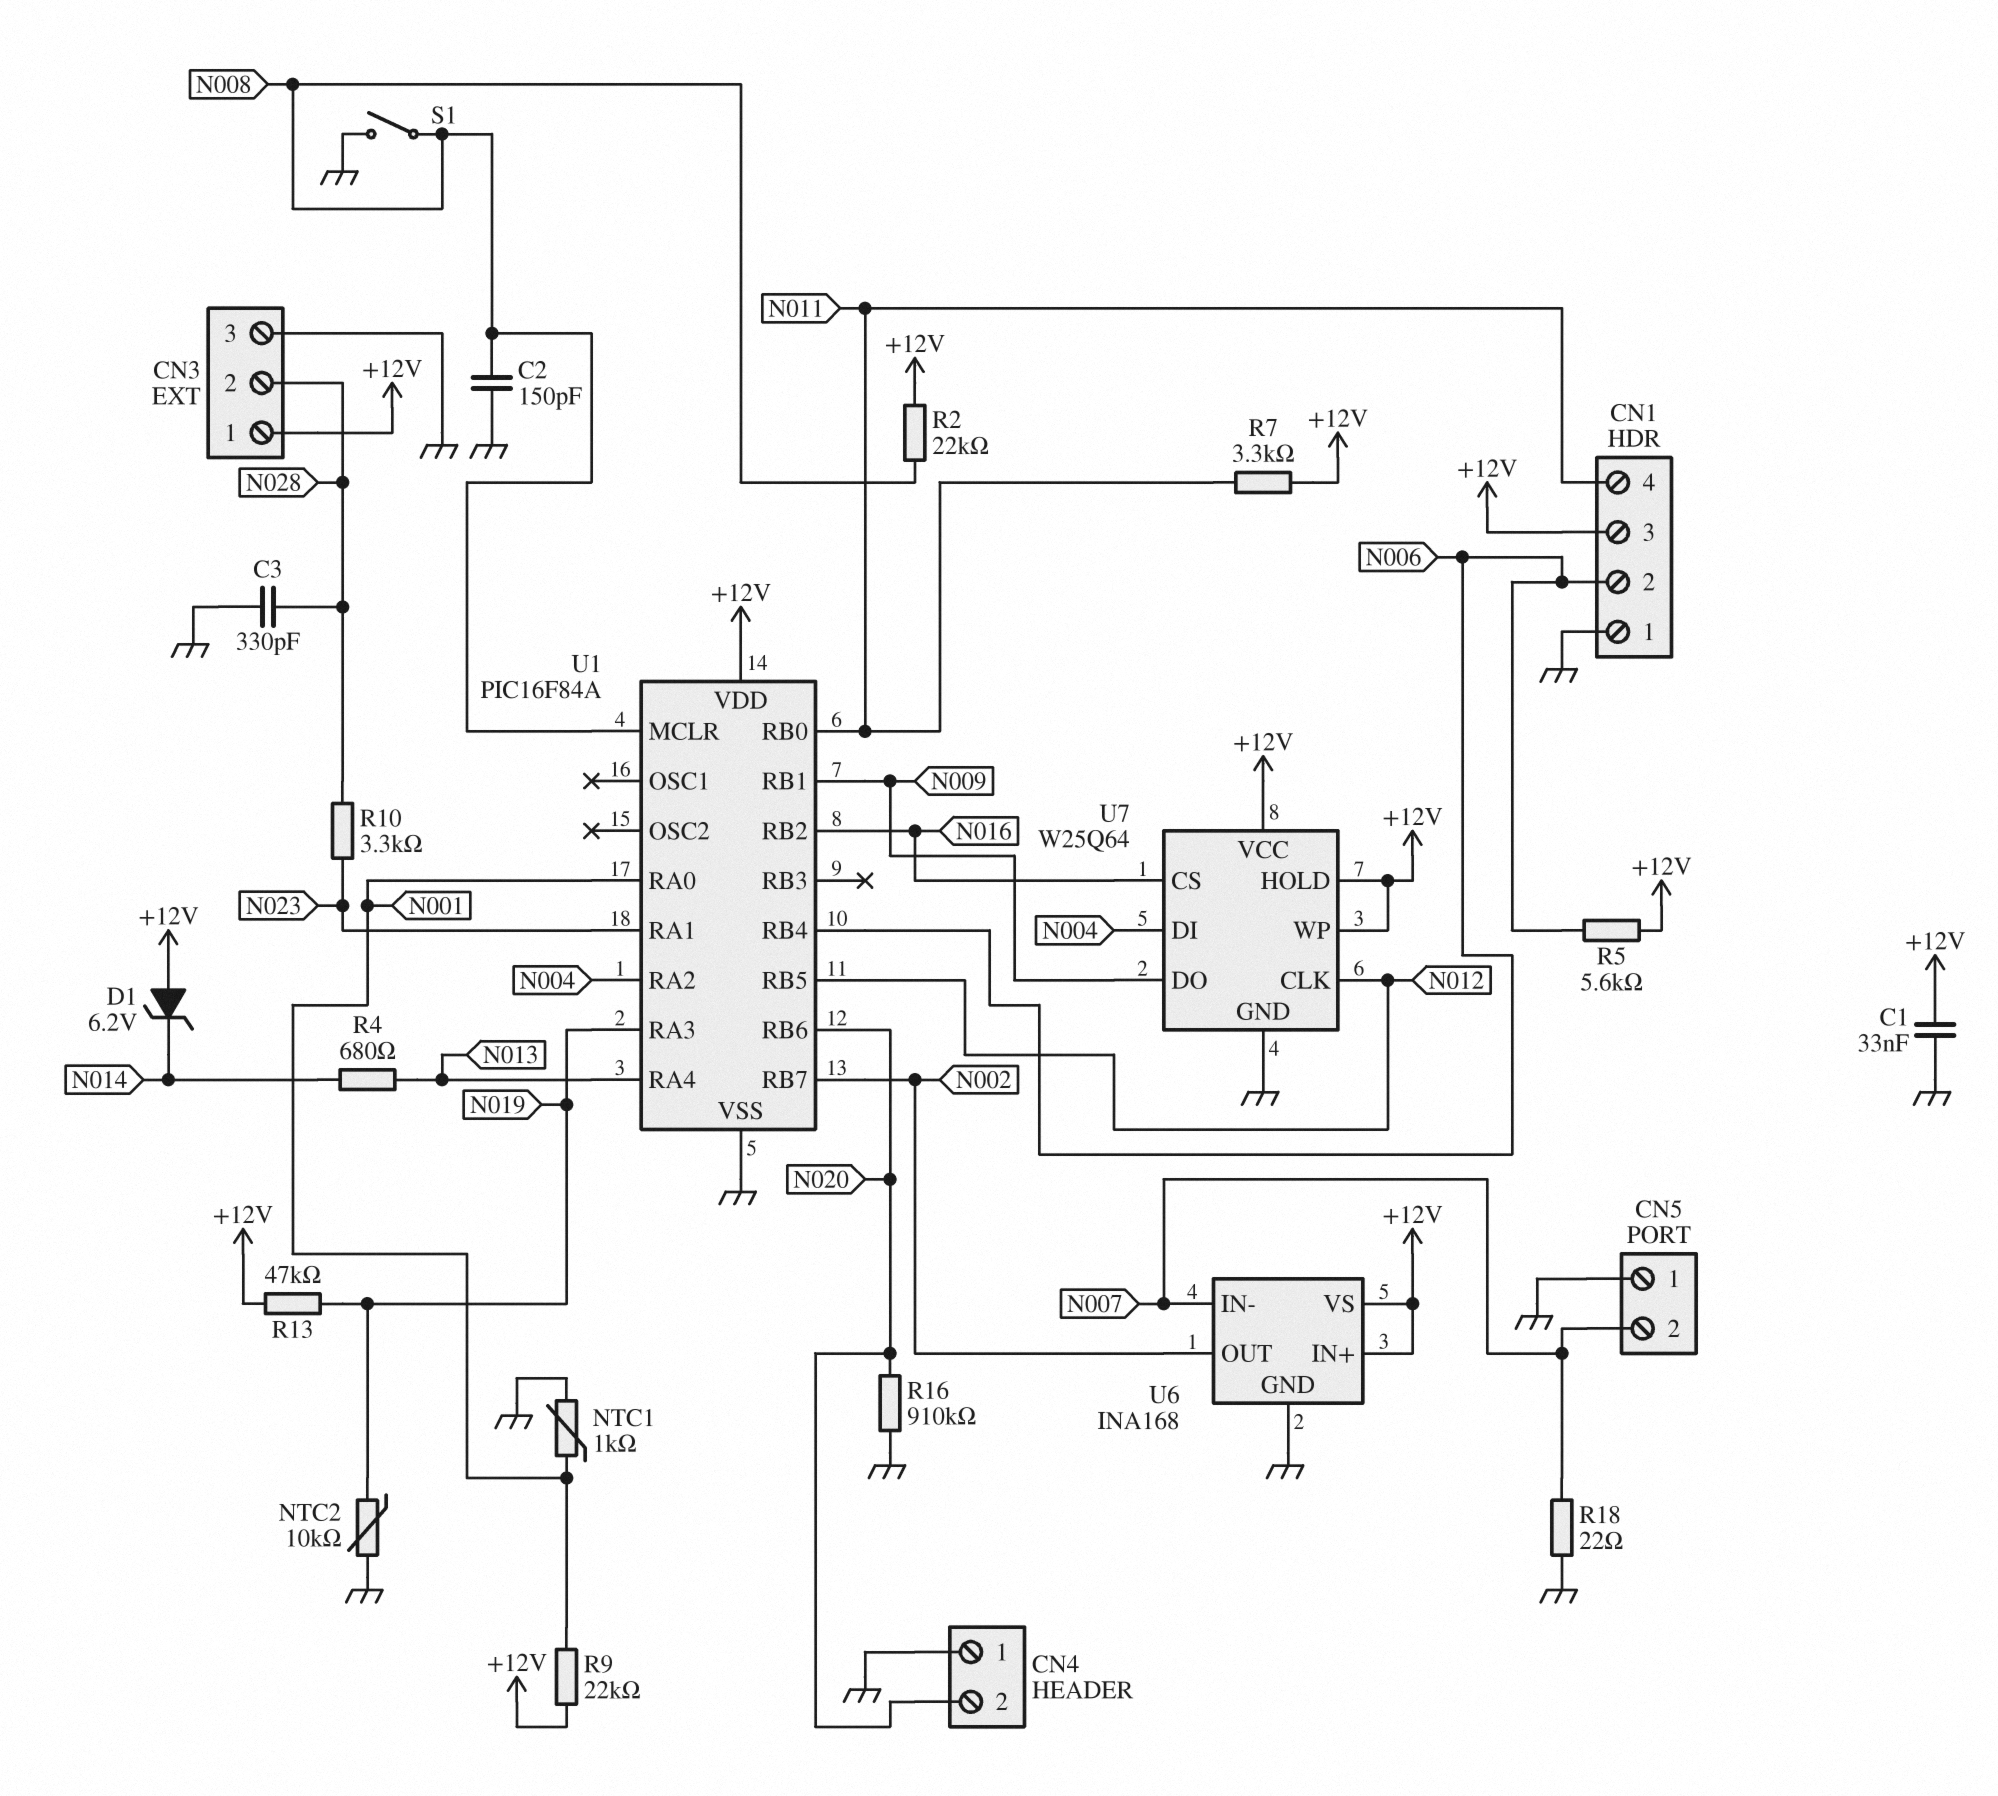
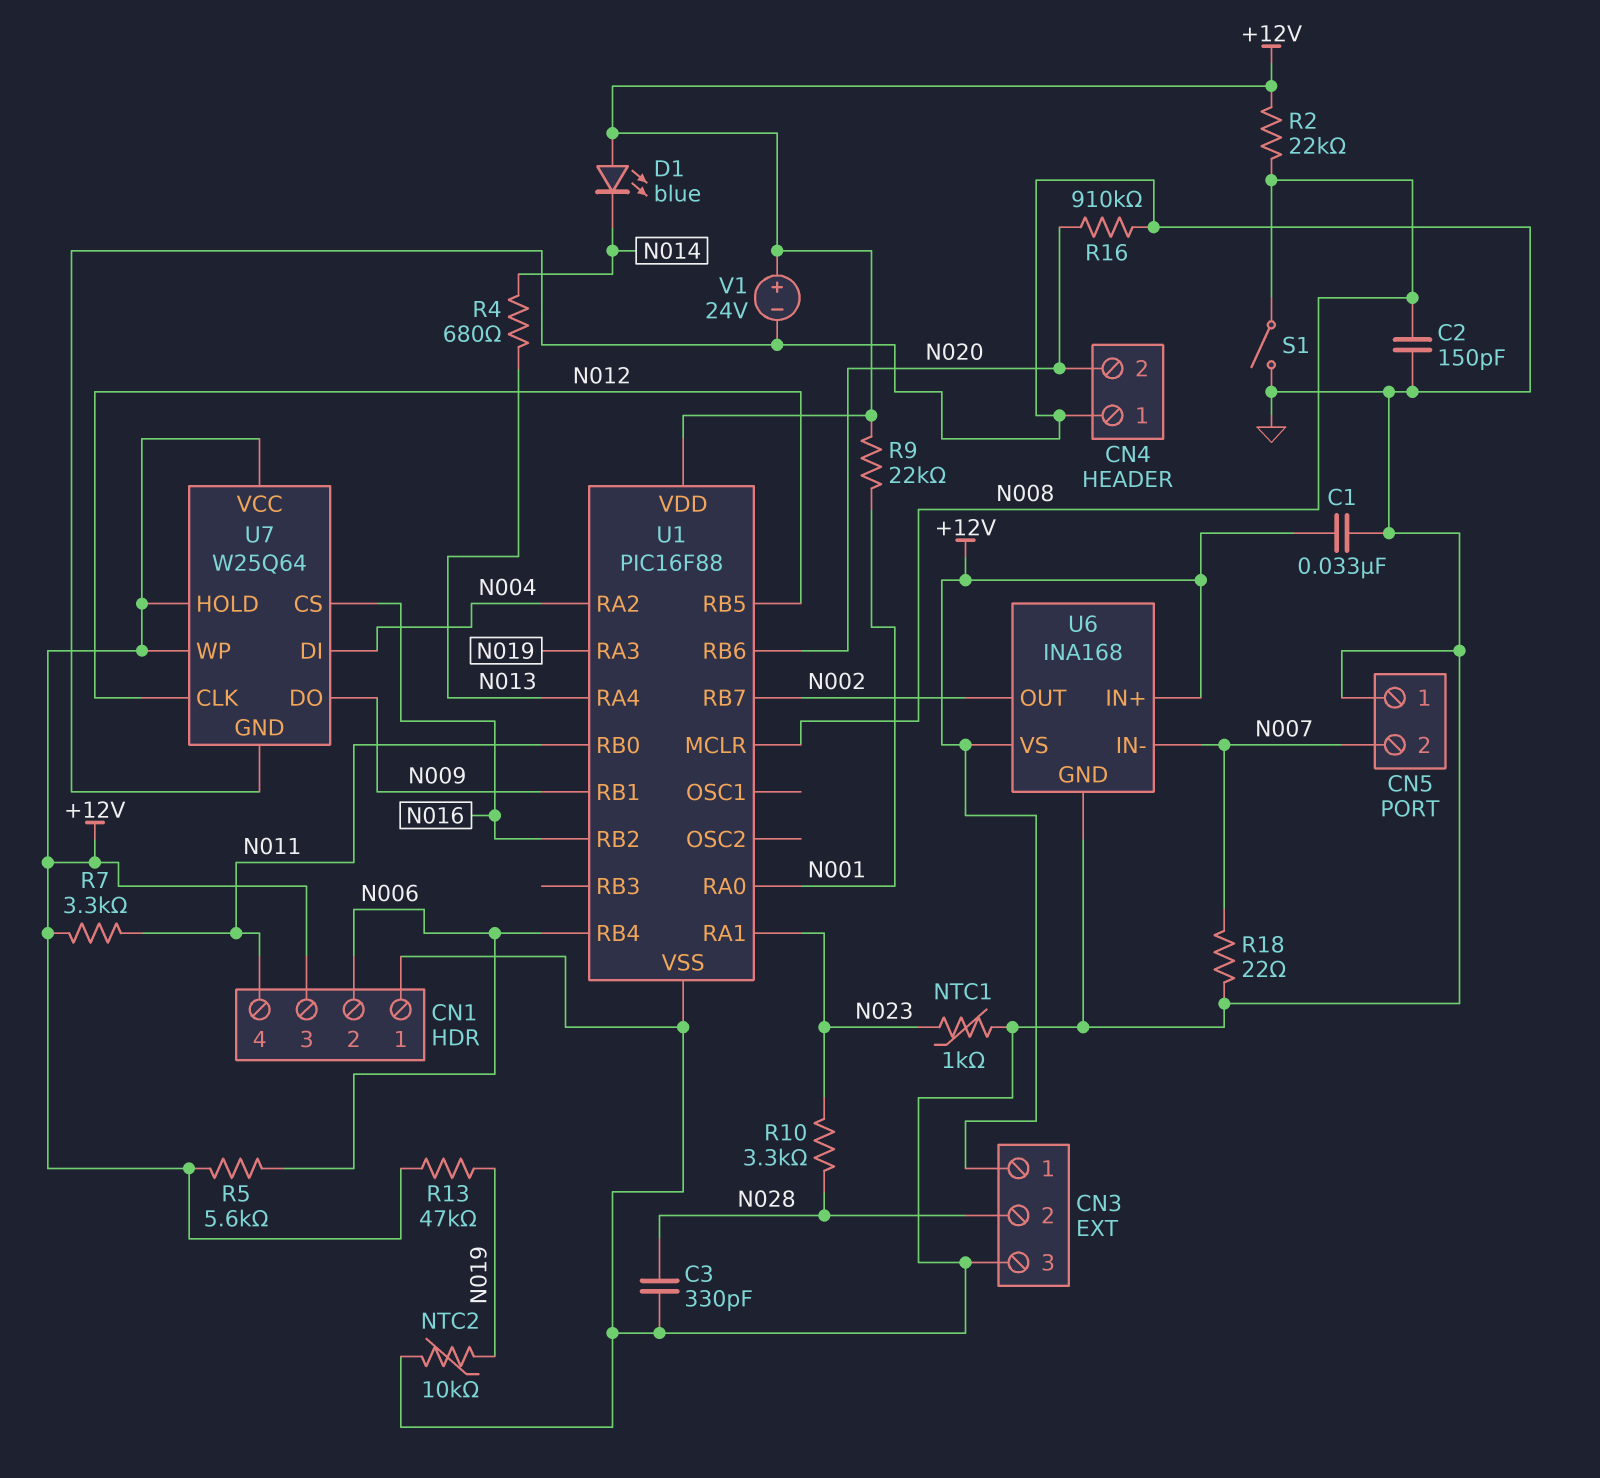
D1: zener 6.2V (A +12V, K N014) -> LED blue (A +12V, K N014)
NTC1: 1k (GND, N001) -> 1k (GND, N023)
U1: PIC16F84A -> PIC16F88
V1: none -> 24V (plus +12V, minus GND)

